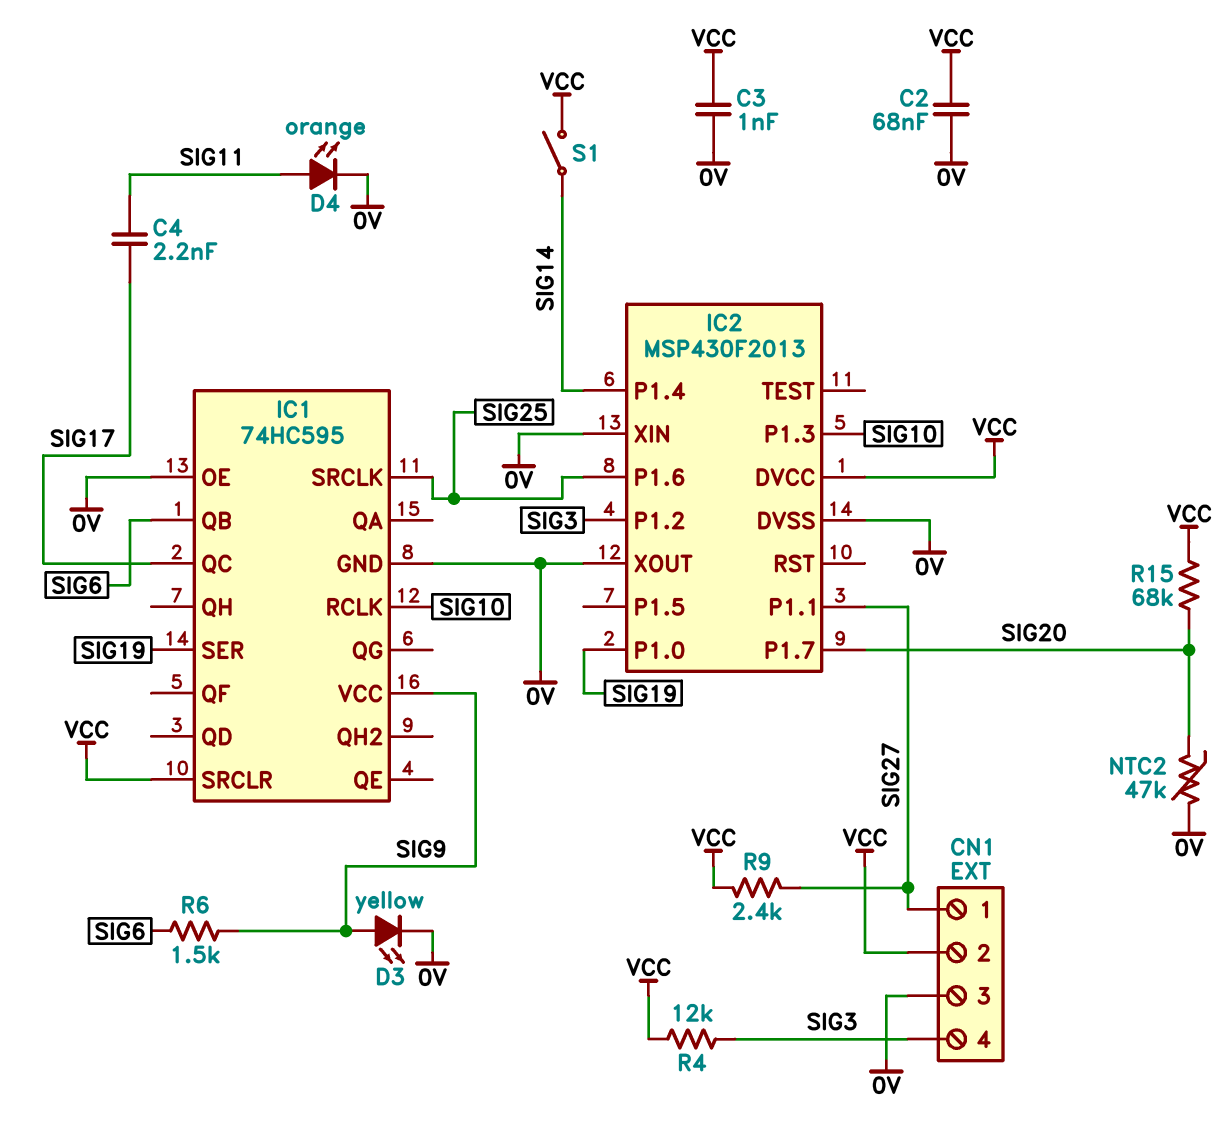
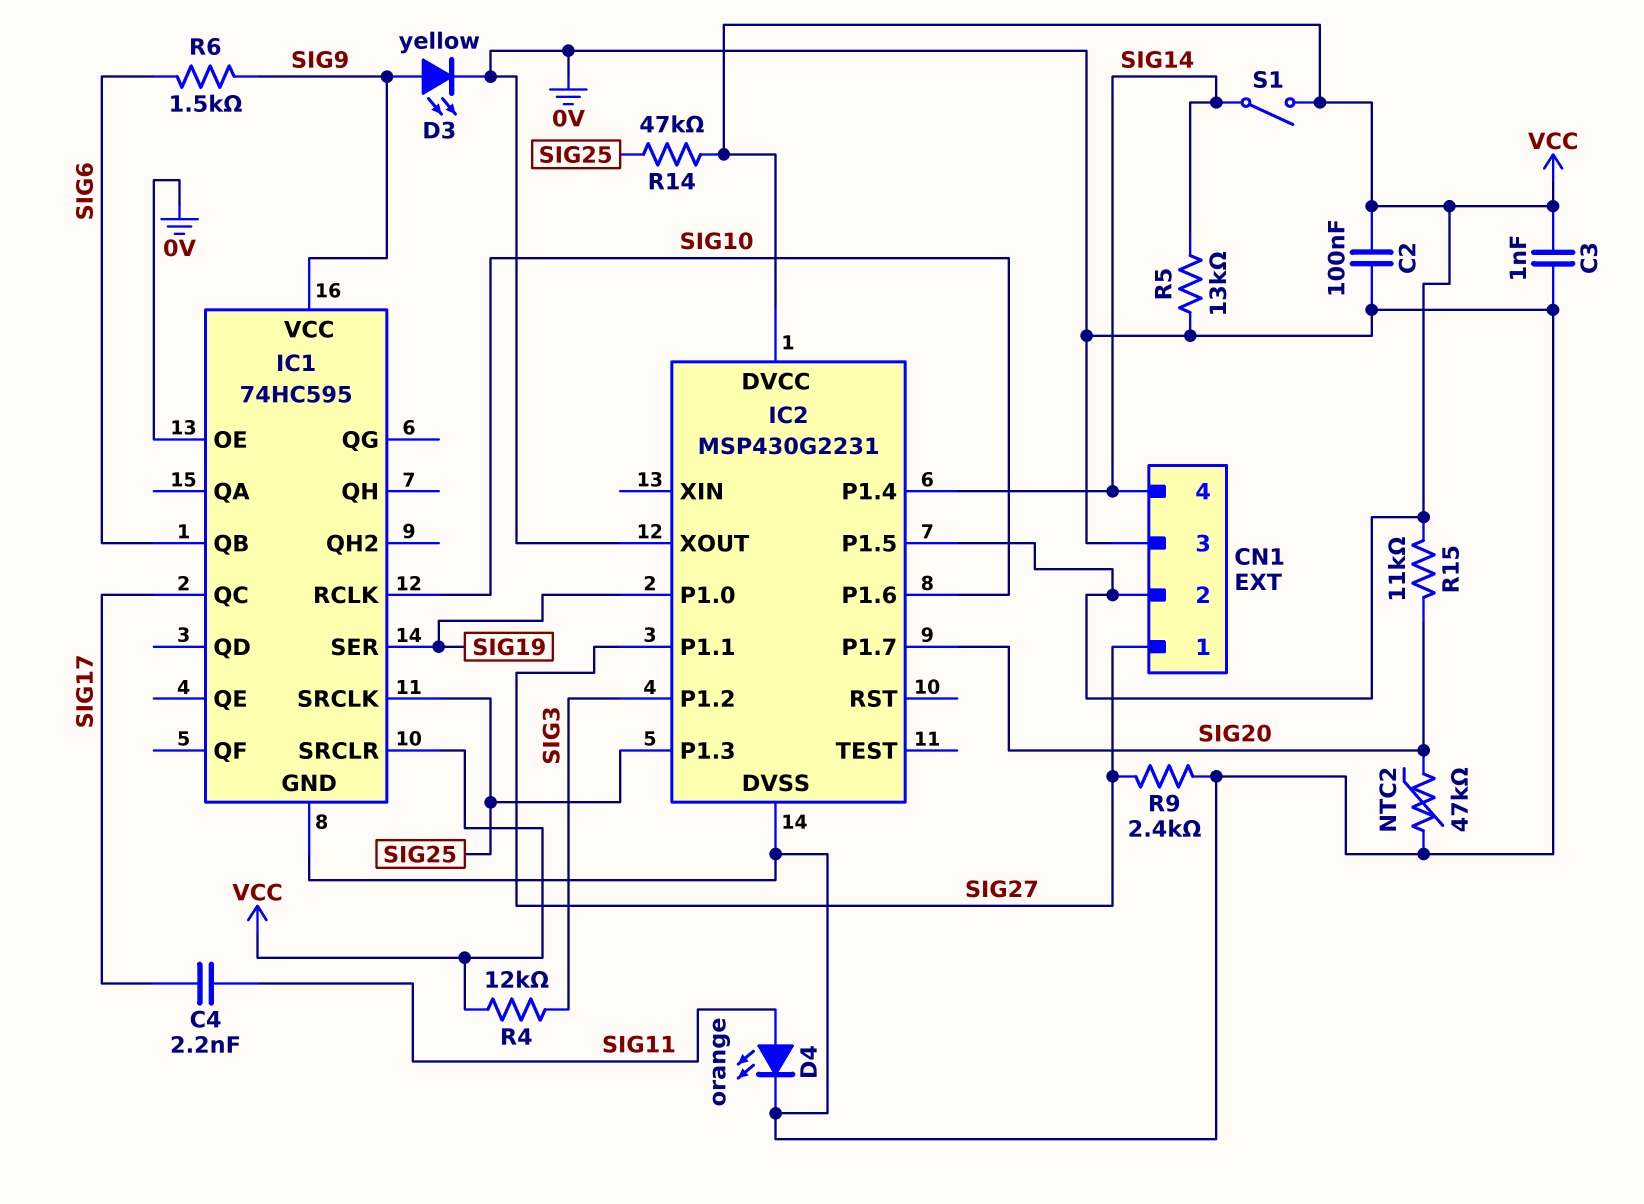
C2: 68nF (0V, VCC) -> 100nF (0V, VCC)
CN1 pin 4: SIG3 -> SIG14
IC2: MSP430F2013 -> MSP430G2231
IC2 pin P1.3: SIG10 -> SIG25
IC2 pin P1.5: none -> VCC
IC2 pin P1.6: SIG25 -> SIG10
IC2 pin XIN: 0V -> none
R5: none -> 13k (0V, SIG14)
R9: 2.4k (SIG27, VCC) -> 2.4k (0V, SIG27)
R14: none -> 47k (SIG25, VCC)
R15: 68k (SIG20, VCC) -> 11k (SIG20, VCC)

